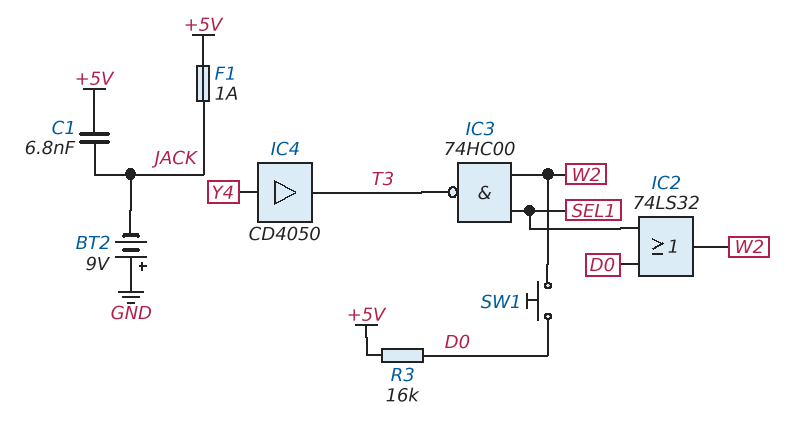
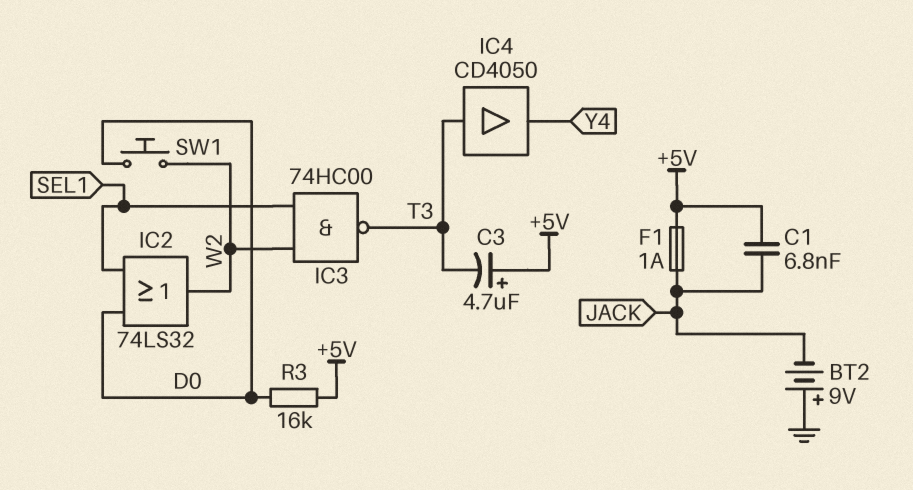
C3: none -> 4.7uF (plus +5V, minus T3)
IC4: buffer CD4050 (in Y4, out T3) -> buffer CD4050 (in T3, out Y4)

